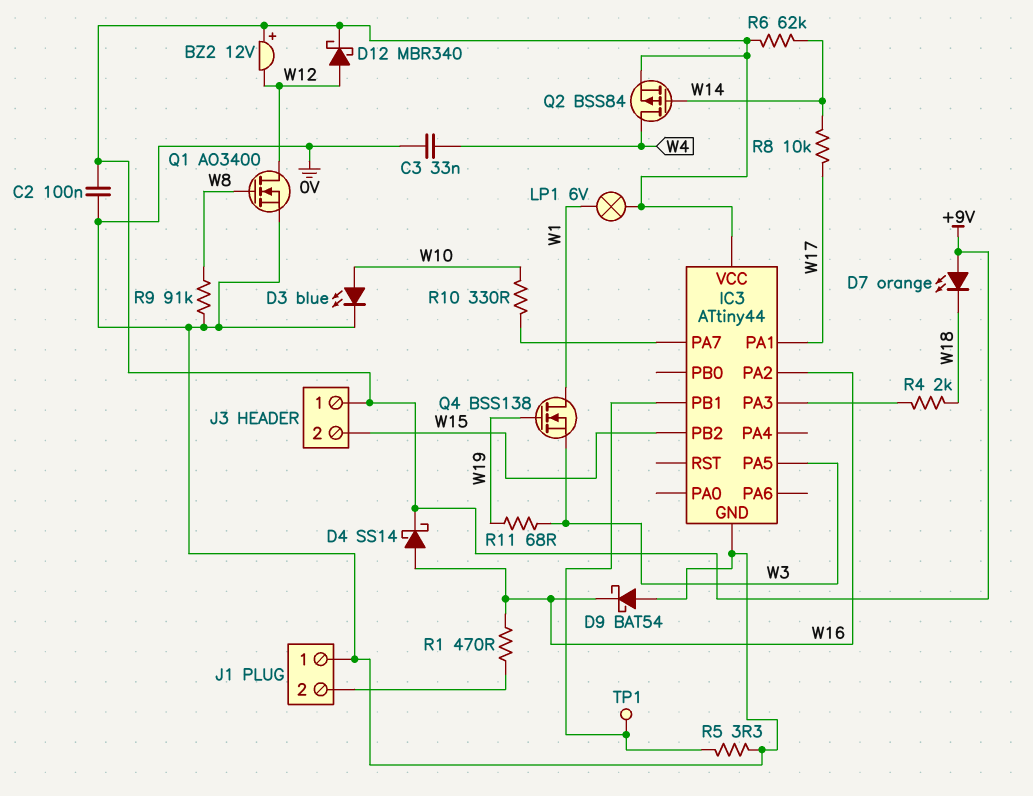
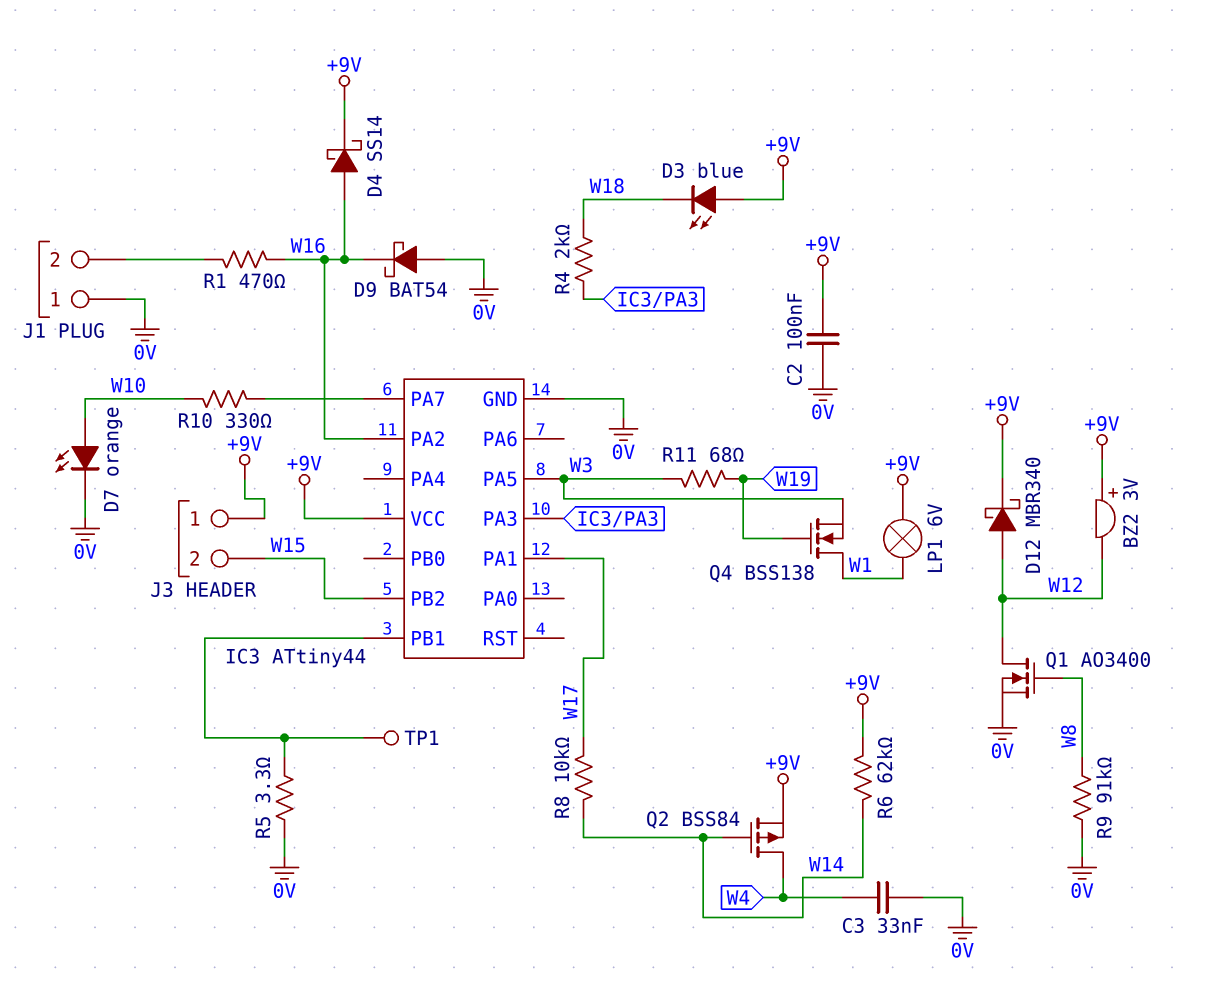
BZ2: buzzer 12V (plus +9V, minus W12) -> buzzer 3V (plus +9V, minus W12)
D3: LED blue (A W10, K 0V) -> LED blue (A +9V, K W18)
D7: LED orange (A +9V, K W18) -> LED orange (A W10, K 0V)

